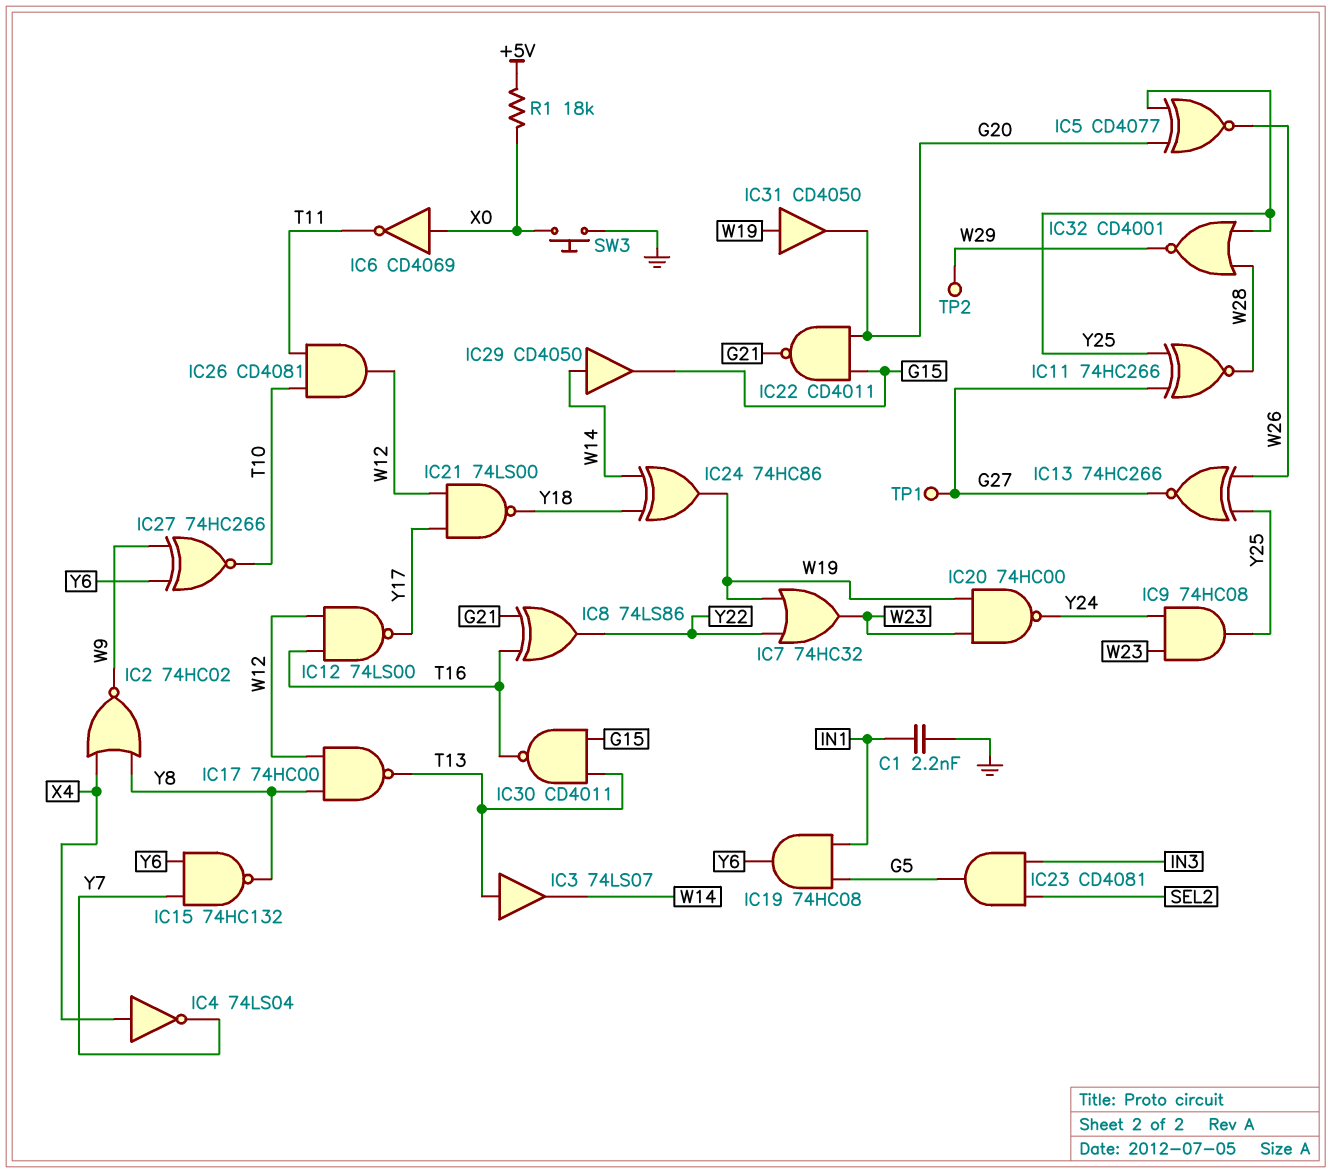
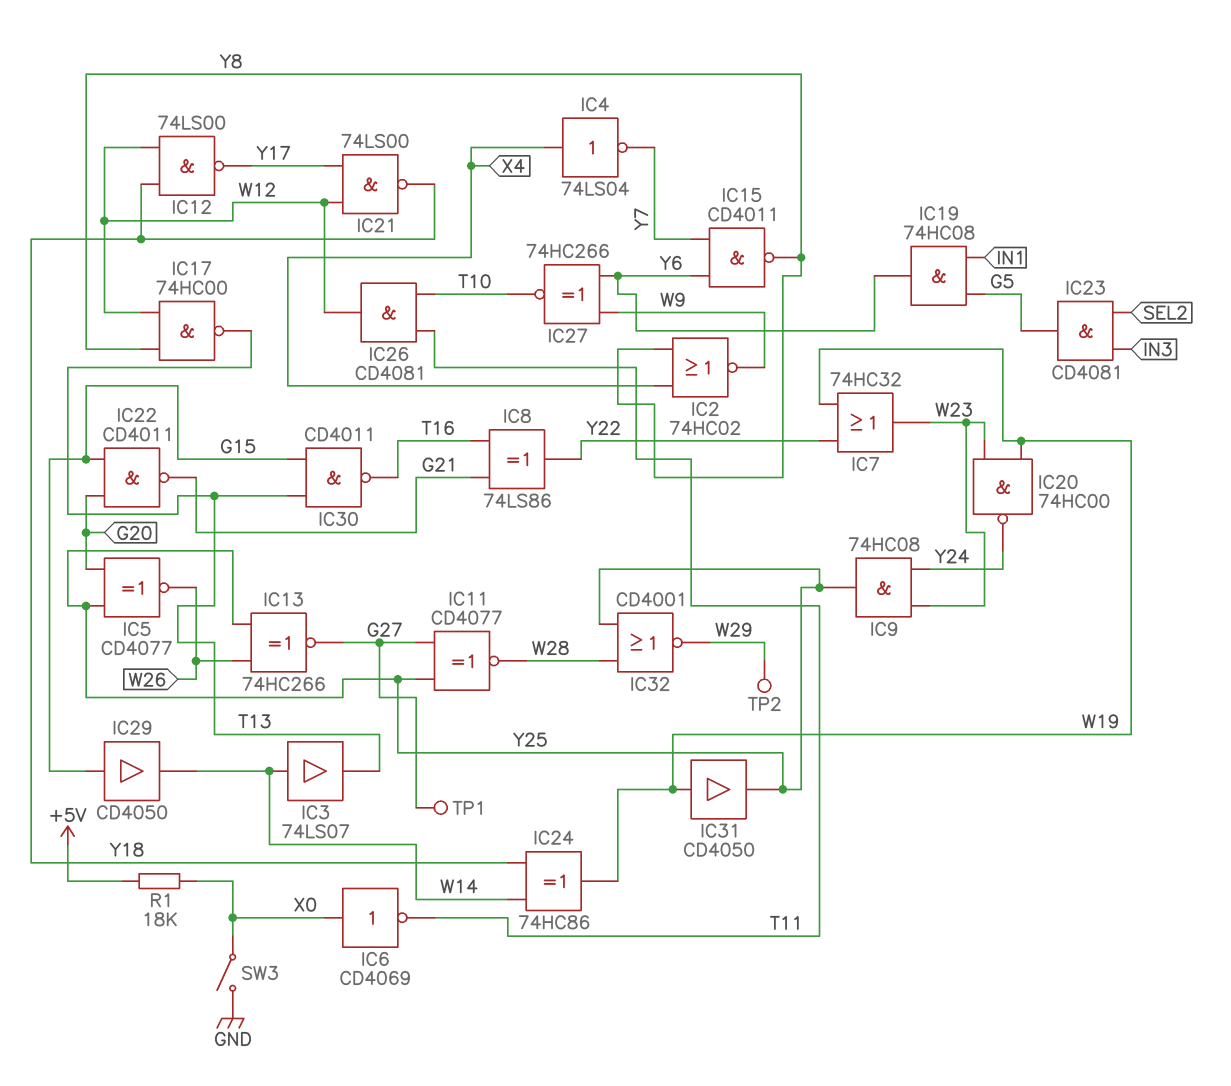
C1: 2.2nF (GND, IN1) -> none
IC3: buffer 74LS07 (in T13, out W14) -> buffer 74LS07 (in W14, out T13)
IC11: XNOR 74HC266 (in G27, in Y25, out W28) -> XNOR CD4077 (in G27, in Y25, out W28)
IC12: NAND 74LS00 (in T16, in W12, out Y17) -> NAND 74LS00 (in W12, in Y18, out Y17)
IC15: NAND 74HC132 (in Y6, in Y7, out Y8) -> NAND CD4011 (in Y6, in Y7, out Y8)
IC29: buffer CD4050 (in W14, out G15) -> buffer CD4050 (in G15, out W14)
IC31: buffer CD4050 (in W19, out G20) -> buffer CD4050 (in W19, out Y25)
SW3: button (GND, X0) -> switch (GND, X0)

